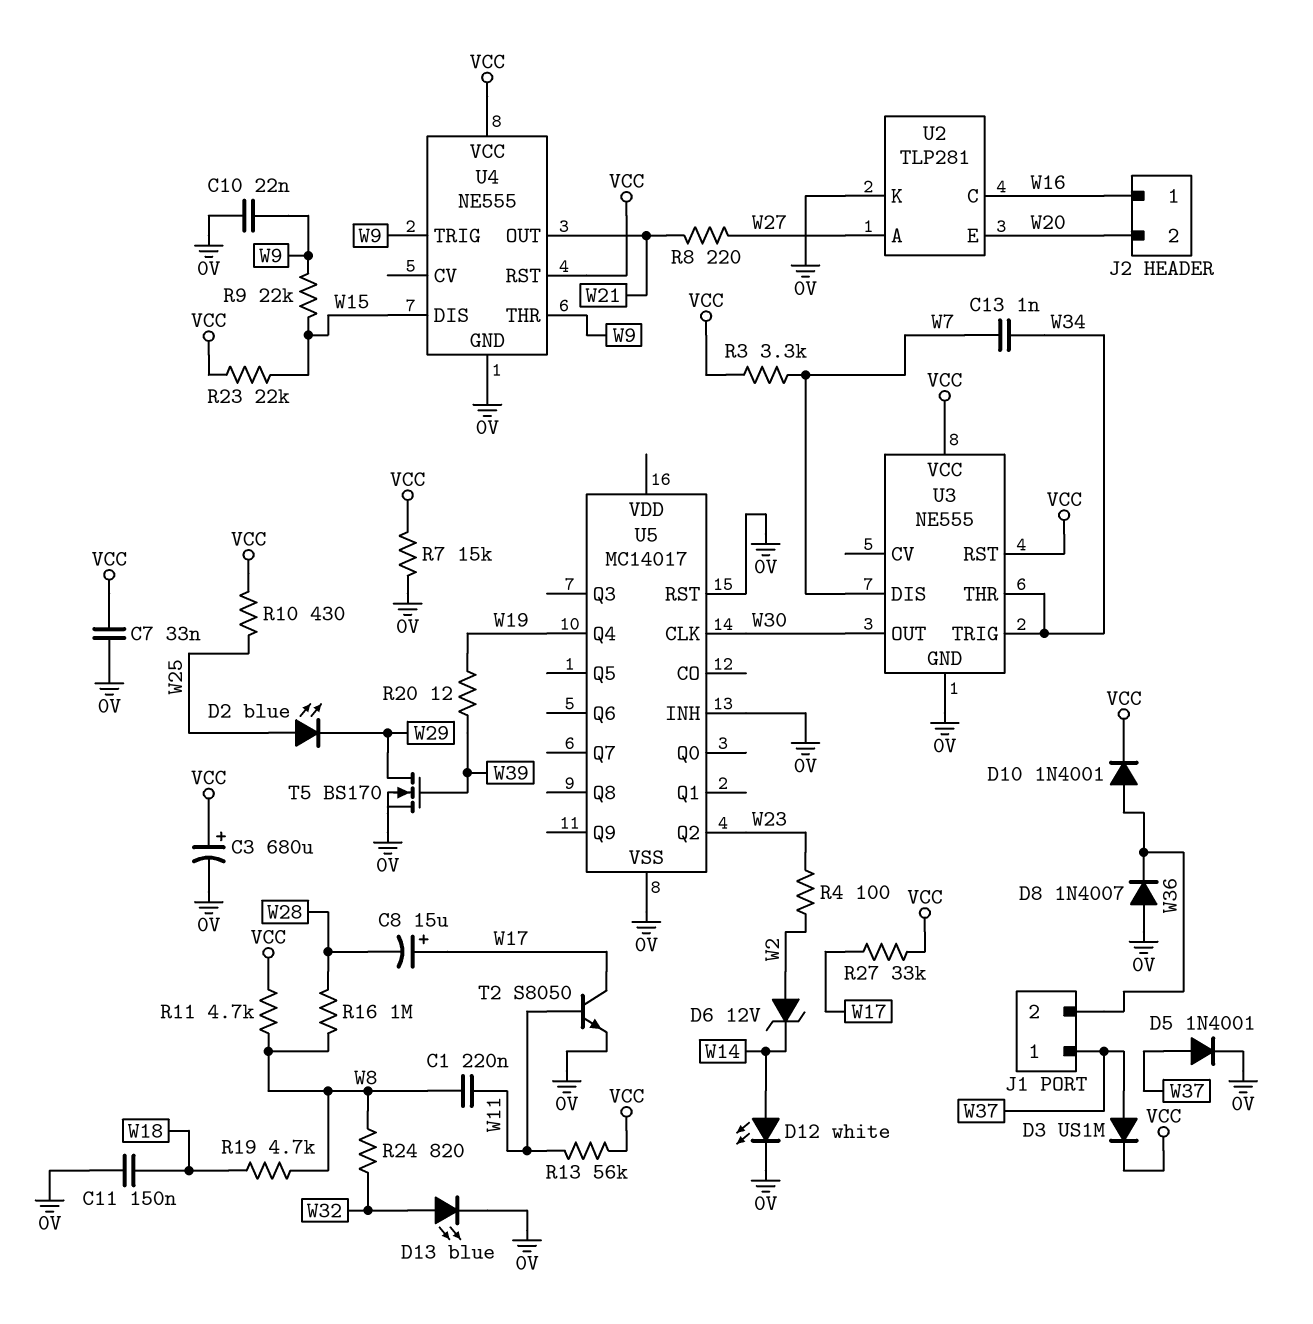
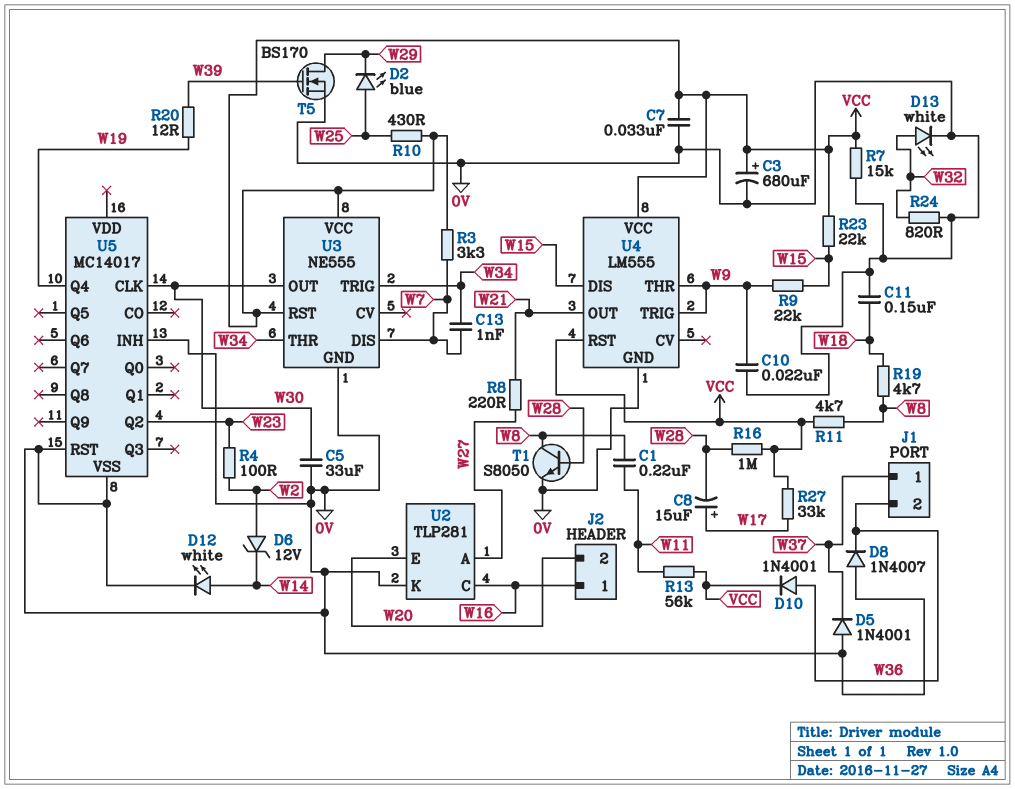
C5: none -> 33uF (0V, W30)
D3: diode US1M (A W37, K VCC) -> none
D5: diode 1N4001 (A W37, K 0V) -> diode 1N4001 (A 0V, K W37)
D13: LED blue (A W32, K 0V) -> LED white (A W32, K 0V)
R16: 1M (W8, W28) -> 1M (VCC, W28)
R24: 820 (W8, W32) -> 820 (0V, W32)
T1: none -> NPN S8050 (B W28, C W8, E 0V)
T2: NPN S8050 (B W11, C W17, E 0V) -> none
U4: NE555 -> LM555

